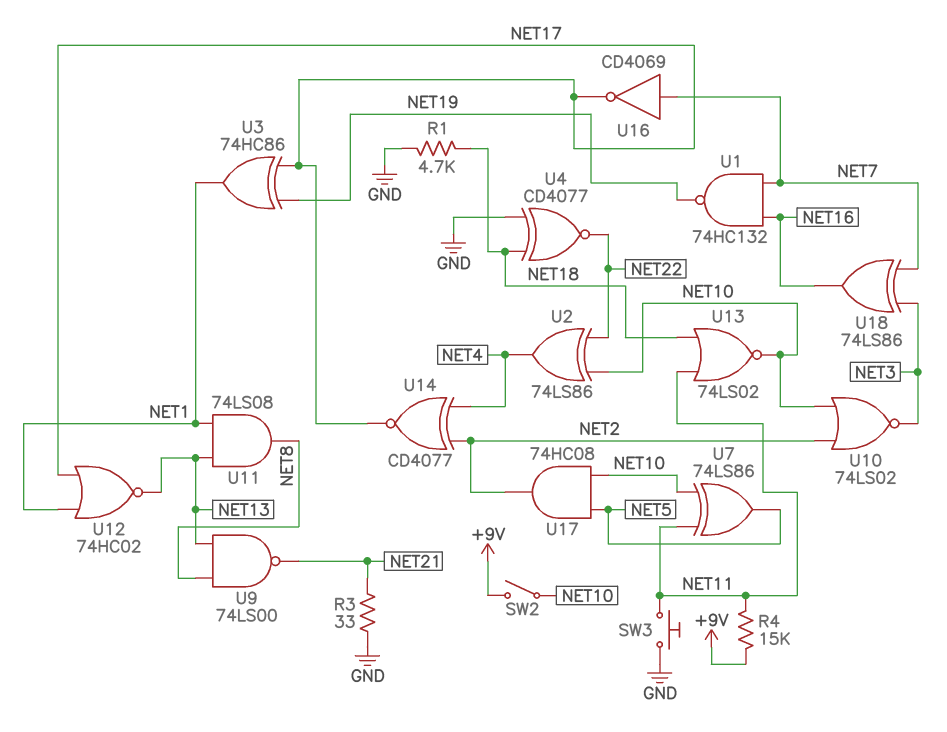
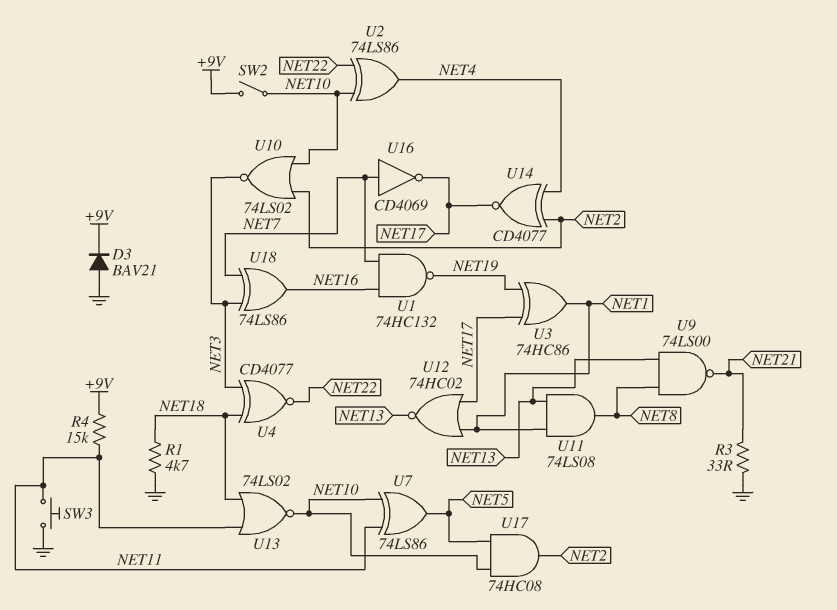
D3: none -> diode BAV21 (A GND, K +9V)
U4: XNOR CD4077 (in GND, in NET18, out NET22) -> XNOR CD4077 (in NET3, in NET18, out NET22)

